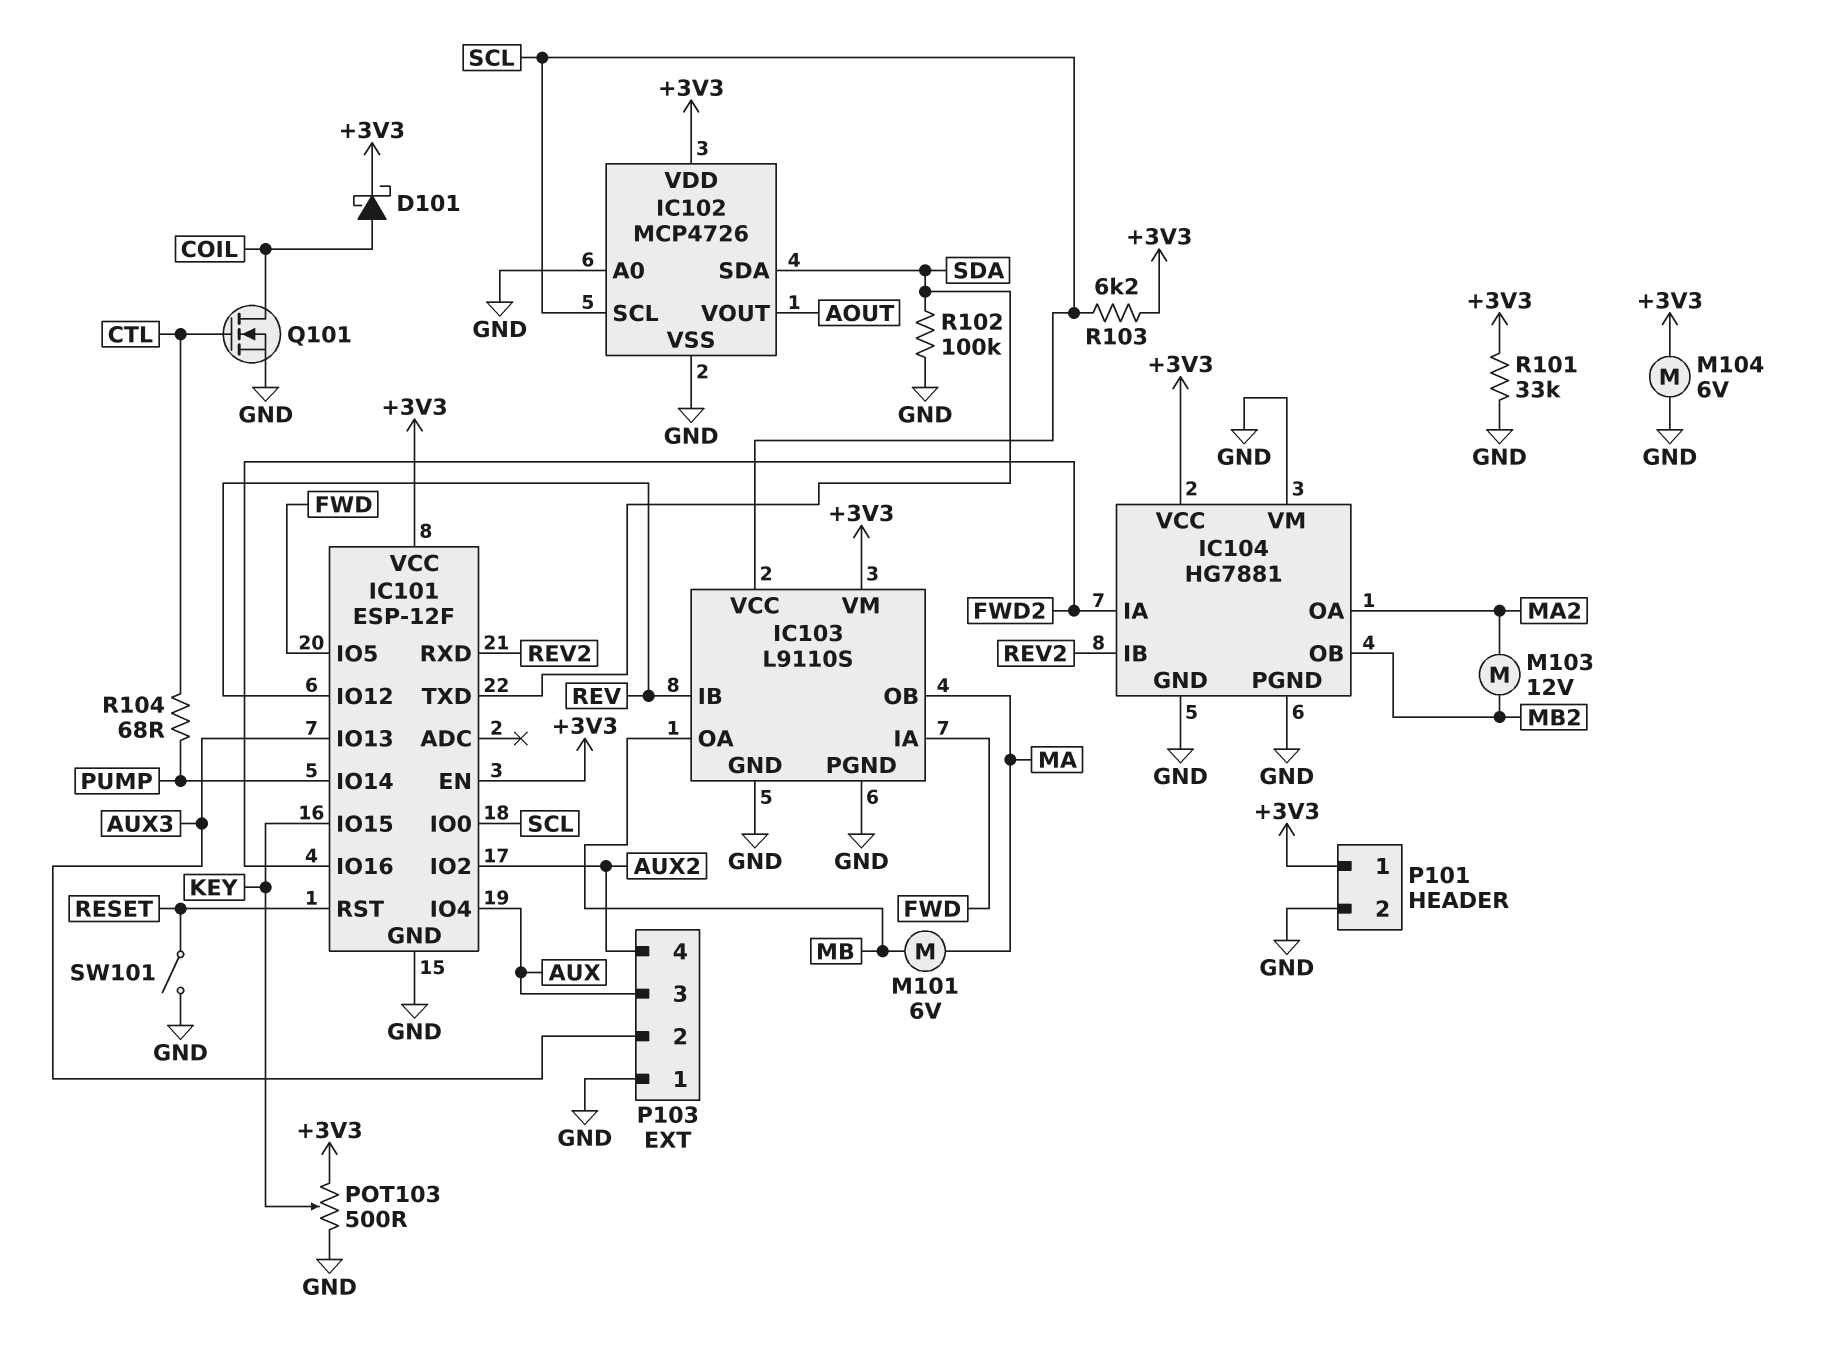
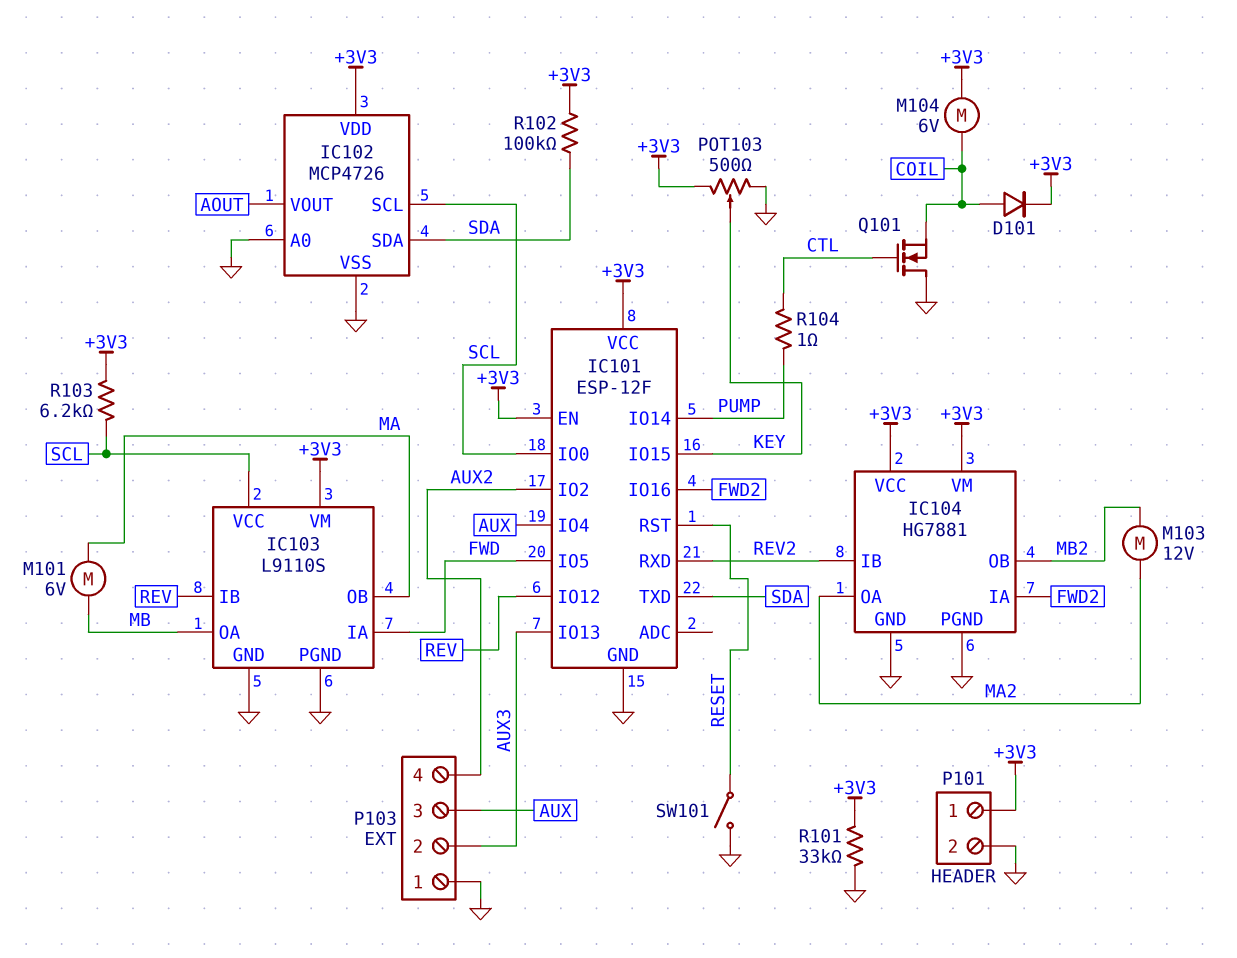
D101: schottky (A COIL, K +3V3) -> diode (A COIL, K +3V3)
IC104 pin VM: GND -> +3V3
M104: motor 6V (+3V3, GND) -> motor 6V (+3V3, COIL)
Q101: NMOS (G CTL, D COIL, S GND) -> NMOS (G CTL, D GND, S COIL)
R102: 100k (GND, SDA) -> 100k (+3V3, SDA)
R104: 68 (CTL, PUMP) -> 1 (CTL, PUMP)

